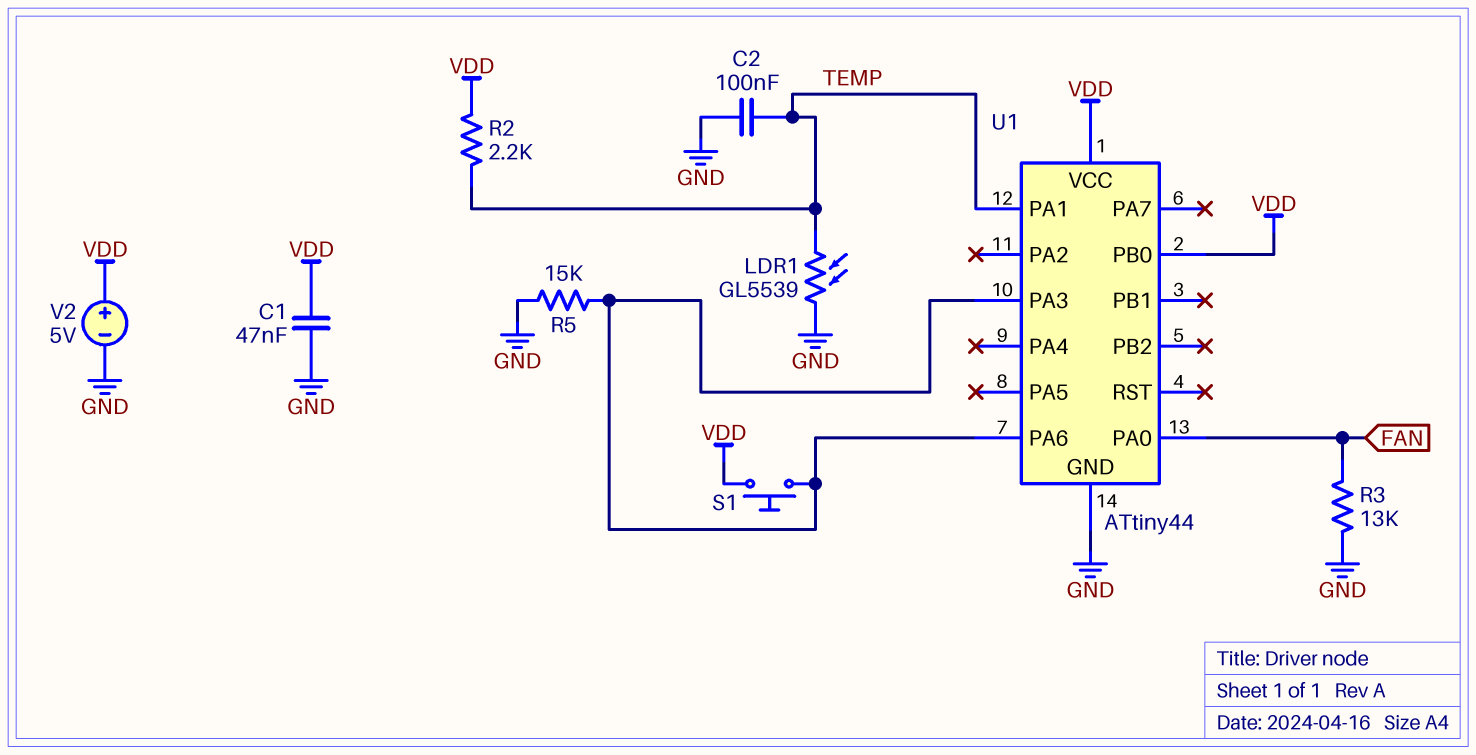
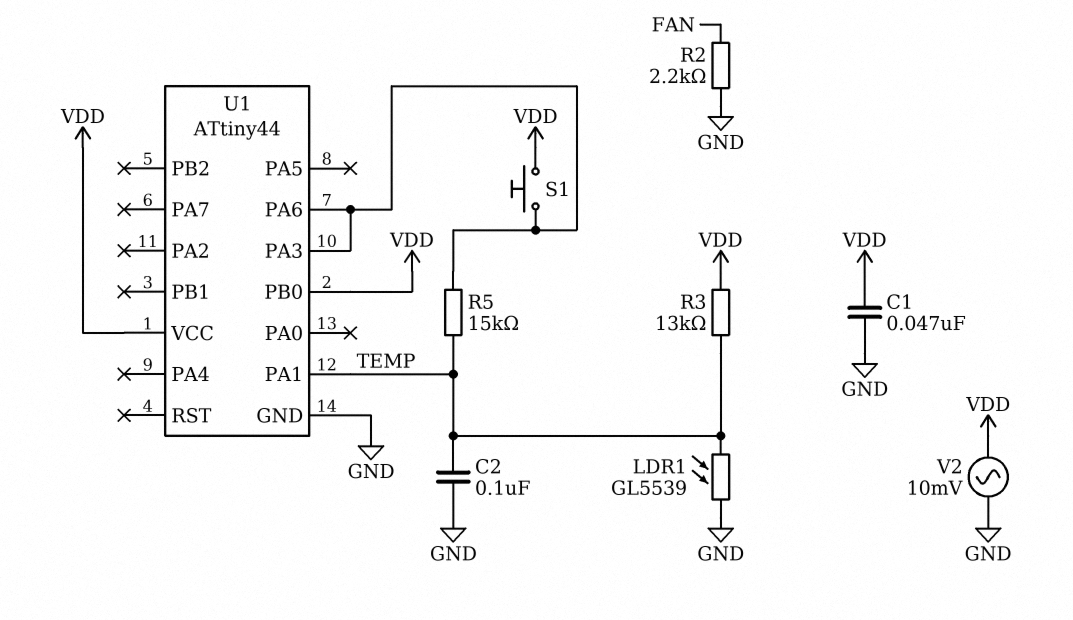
R2: 2.2k (TEMP, VDD) -> 2.2k (FAN, GND)
R3: 13k (FAN, GND) -> 13k (TEMP, VDD)
R5: 15k (GND, U1/PA3) -> 15k (TEMP, U1/PA3)
U1 pin PA0: FAN -> none
V2: 5V (plus VDD, minus GND) -> AC 10mV (GND, VDD)

